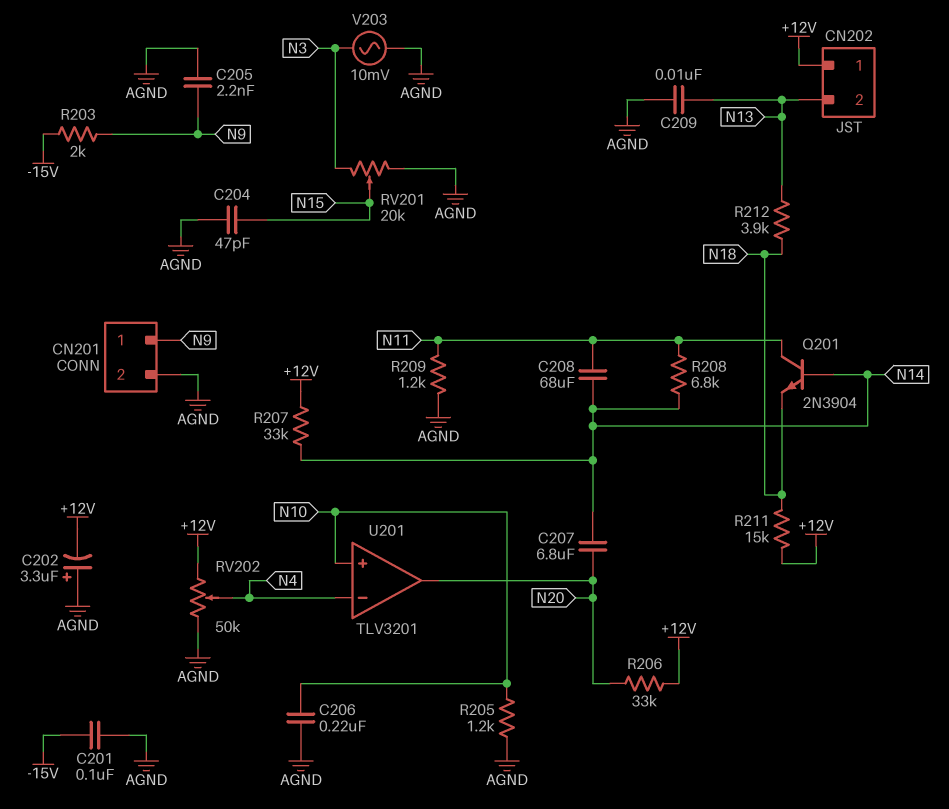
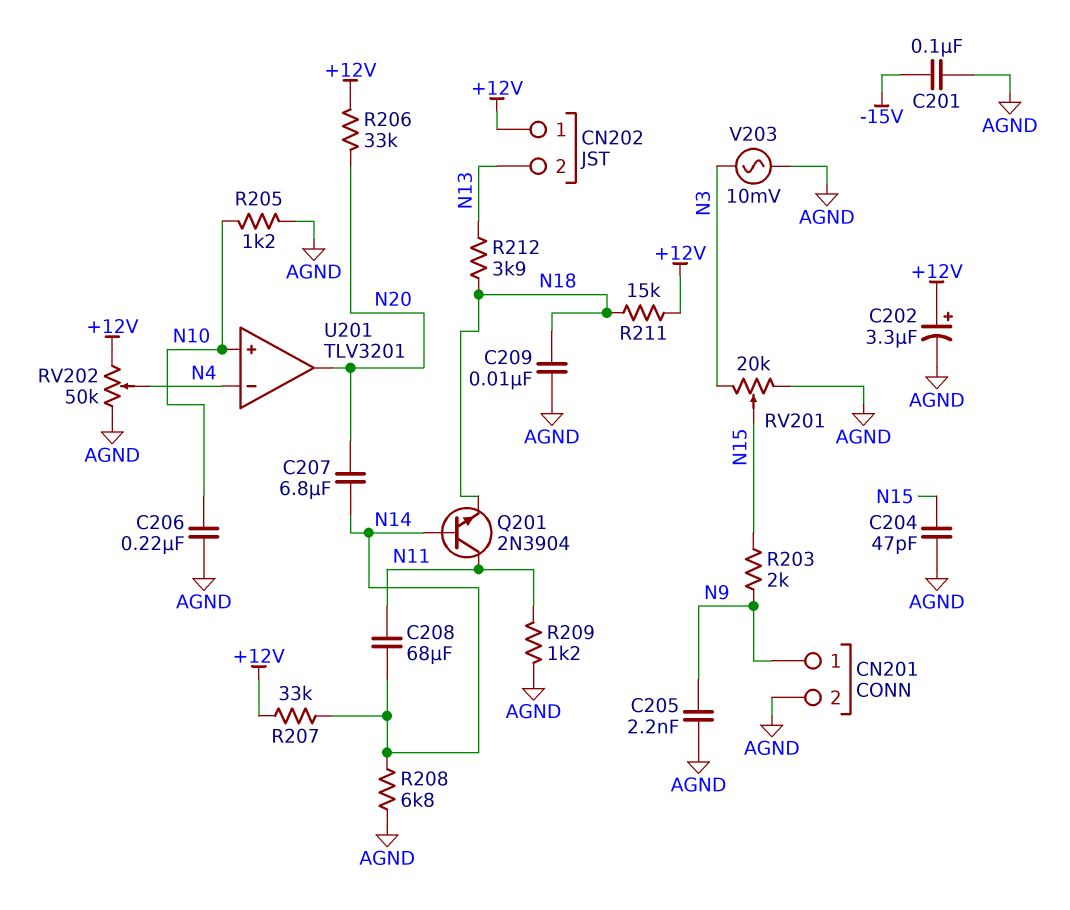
C202: 3.3uF (plus AGND, minus +12V) -> 3.3uF (plus +12V, minus AGND)
C209: 10nF (AGND, N13) -> 10nF (AGND, N18)
R203: 2k (-15V, N9) -> 2k (N9, N15)
R208: 6.8k (N11, N14) -> 6.8k (AGND, N14)

